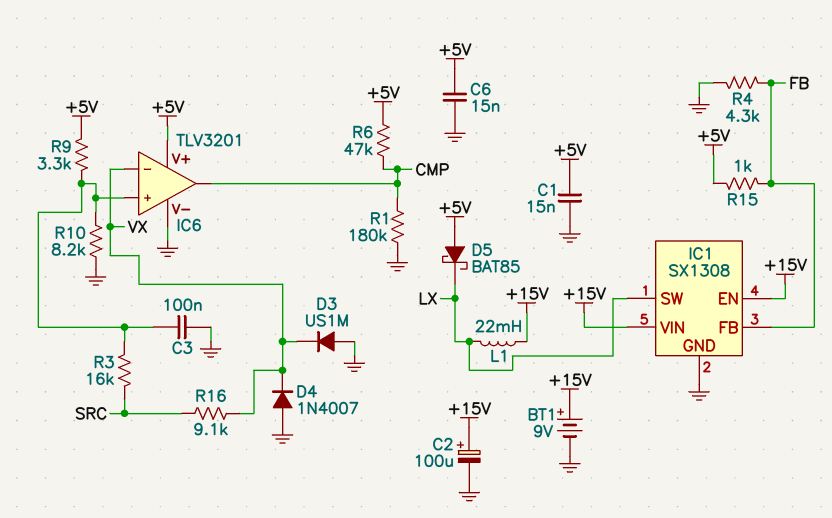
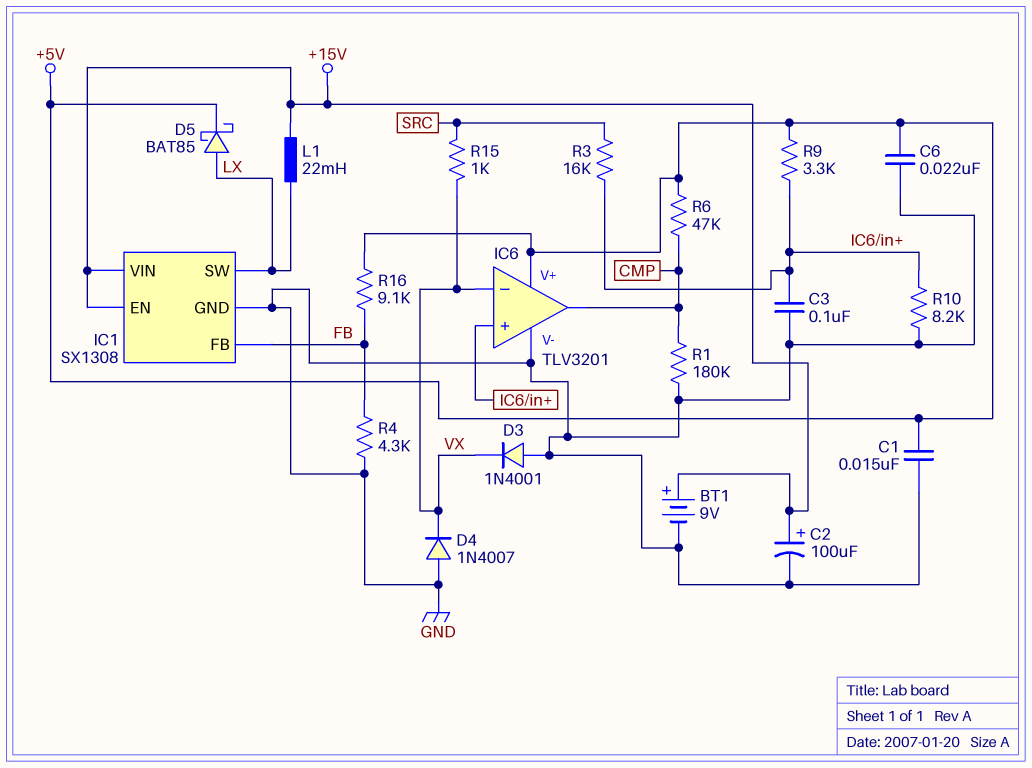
C6: 15nF (+5V, GND) -> 22nF (+5V, GND)
D3: diode US1M (A GND, K VX) -> diode 1N4001 (A GND, K VX)
D5: schottky BAT85 (A +5V, K LX) -> schottky BAT85 (A LX, K +5V)
R15: 1k (+5V, FB) -> 1k (SRC, VX)
R16: 9.1k (SRC, VX) -> 9.1k (+5V, FB)

